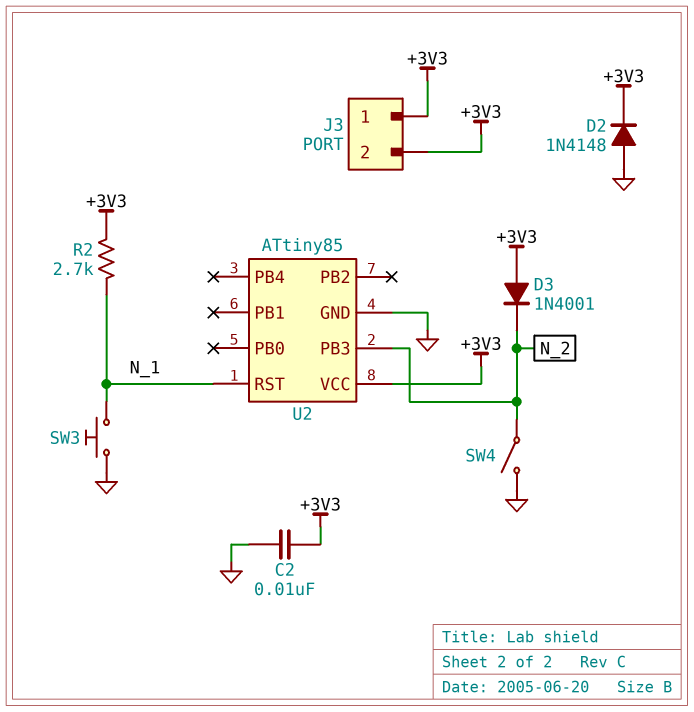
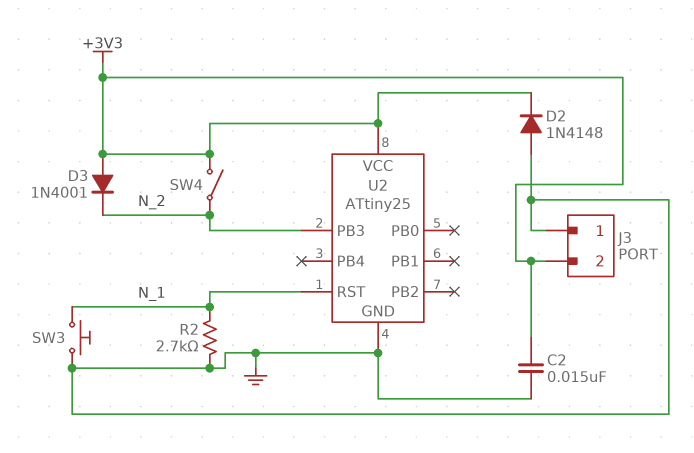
C2: 10nF (+3V3, GND) -> 15nF (+3V3, GND)
J3 pin 1: +3V3 -> GND
R2: 2.7k (+3V3, N_1) -> 2.7k (GND, N_1)
SW4: switch (GND, N_2) -> switch (+3V3, N_2)
U2: ATtiny85 -> ATtiny25

